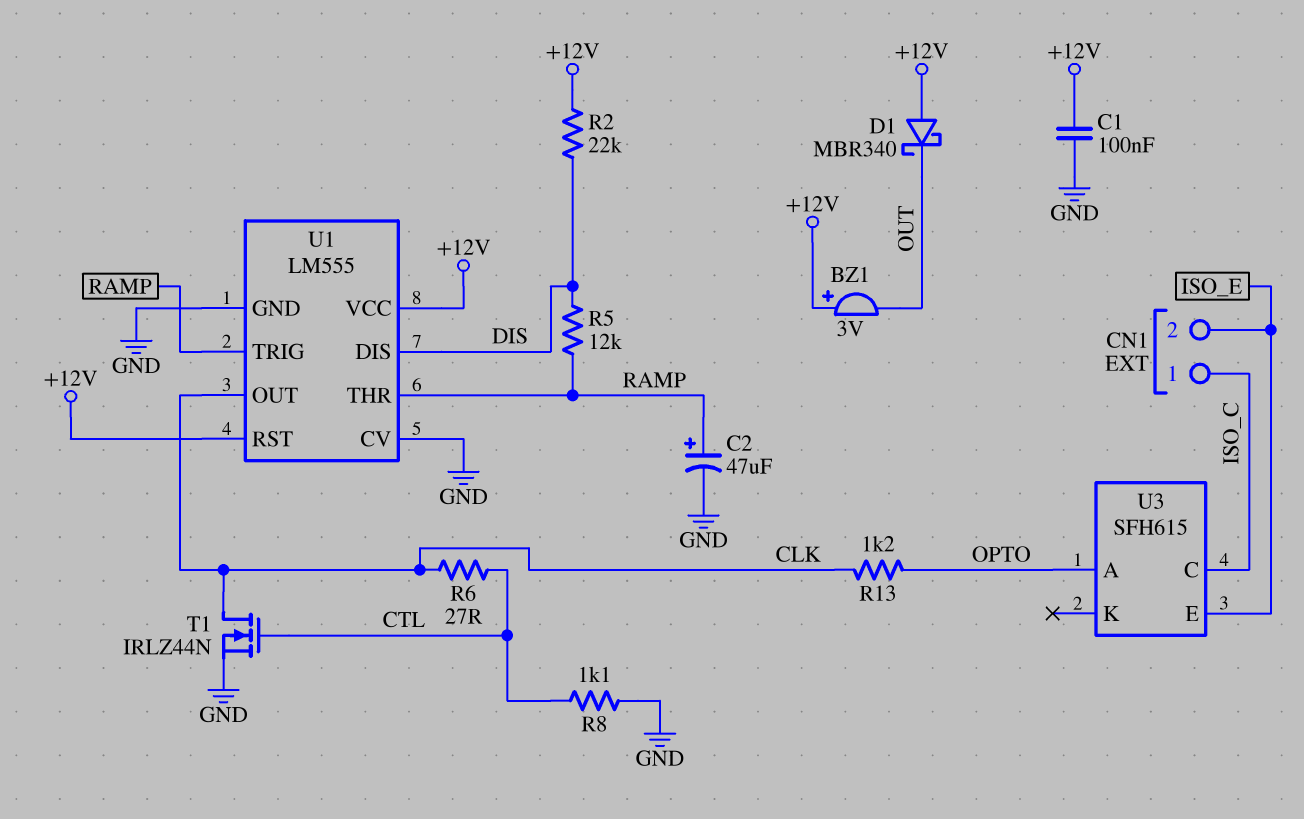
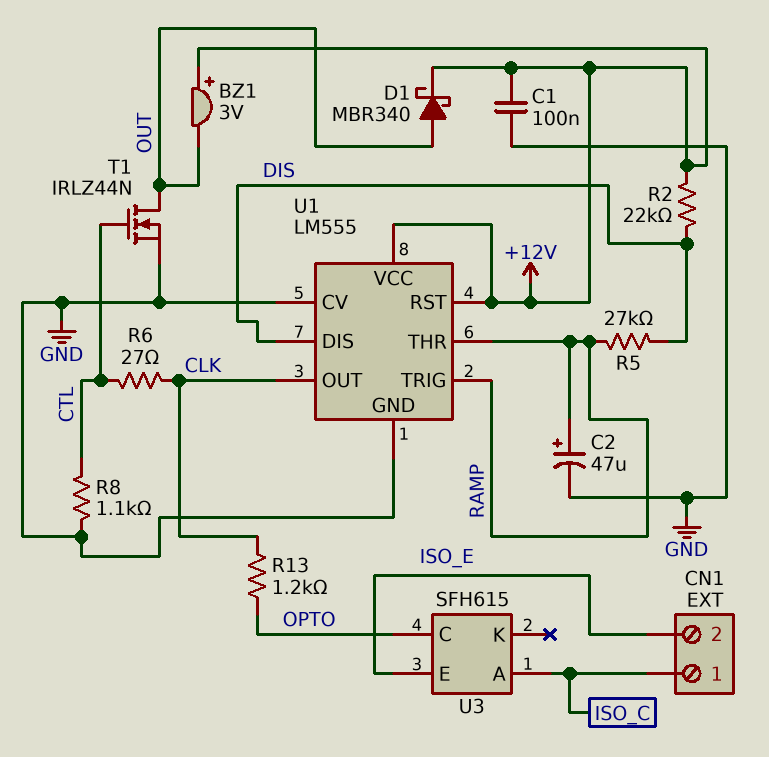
D1: schottky MBR340 (A +12V, K OUT) -> schottky MBR340 (A OUT, K +12V)
R5: 12k (DIS, RAMP) -> 27k (DIS, RAMP)
T1: NMOS IRLZ44N (G CTL, D CLK, S GND) -> NMOS IRLZ44N (G CTL, D OUT, S GND)
U3 pin A: OPTO -> ISO_C
U3 pin C: ISO_C -> OPTO

